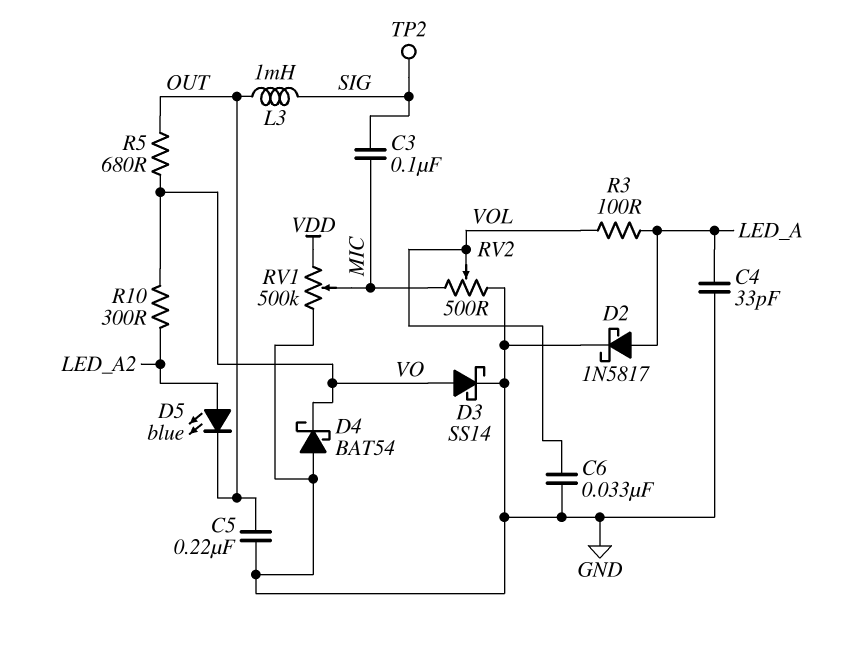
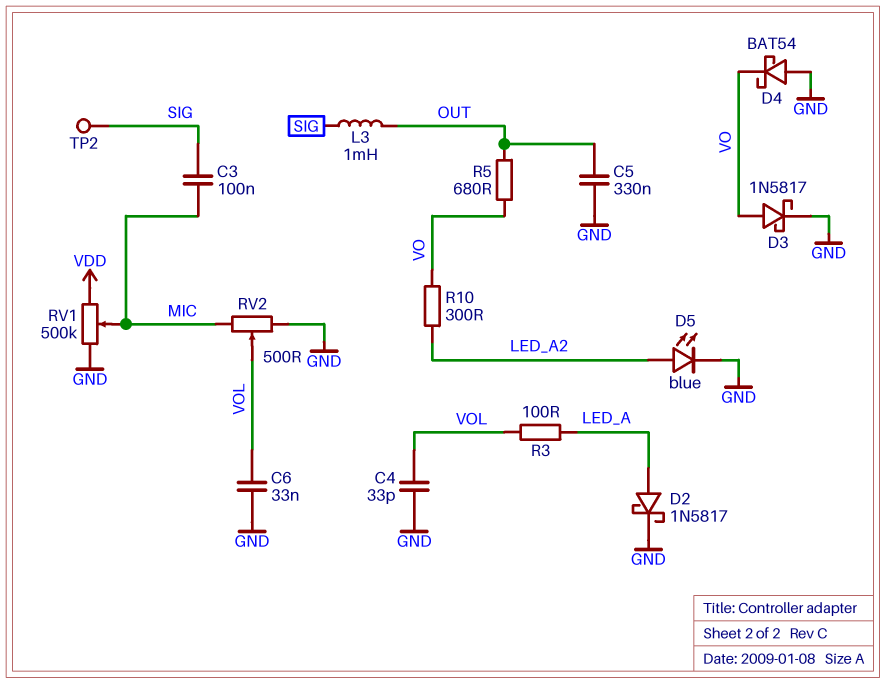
C4: 33pF (GND, LED_A) -> 33pF (GND, VOL)
C5: 220nF (GND, OUT) -> 330nF (GND, OUT)
D3: schottky SS14 (A VO, K GND) -> schottky 1N5817 (A VO, K GND)
D5: LED blue (A LED_A2, K OUT) -> LED blue (A LED_A2, K GND)

